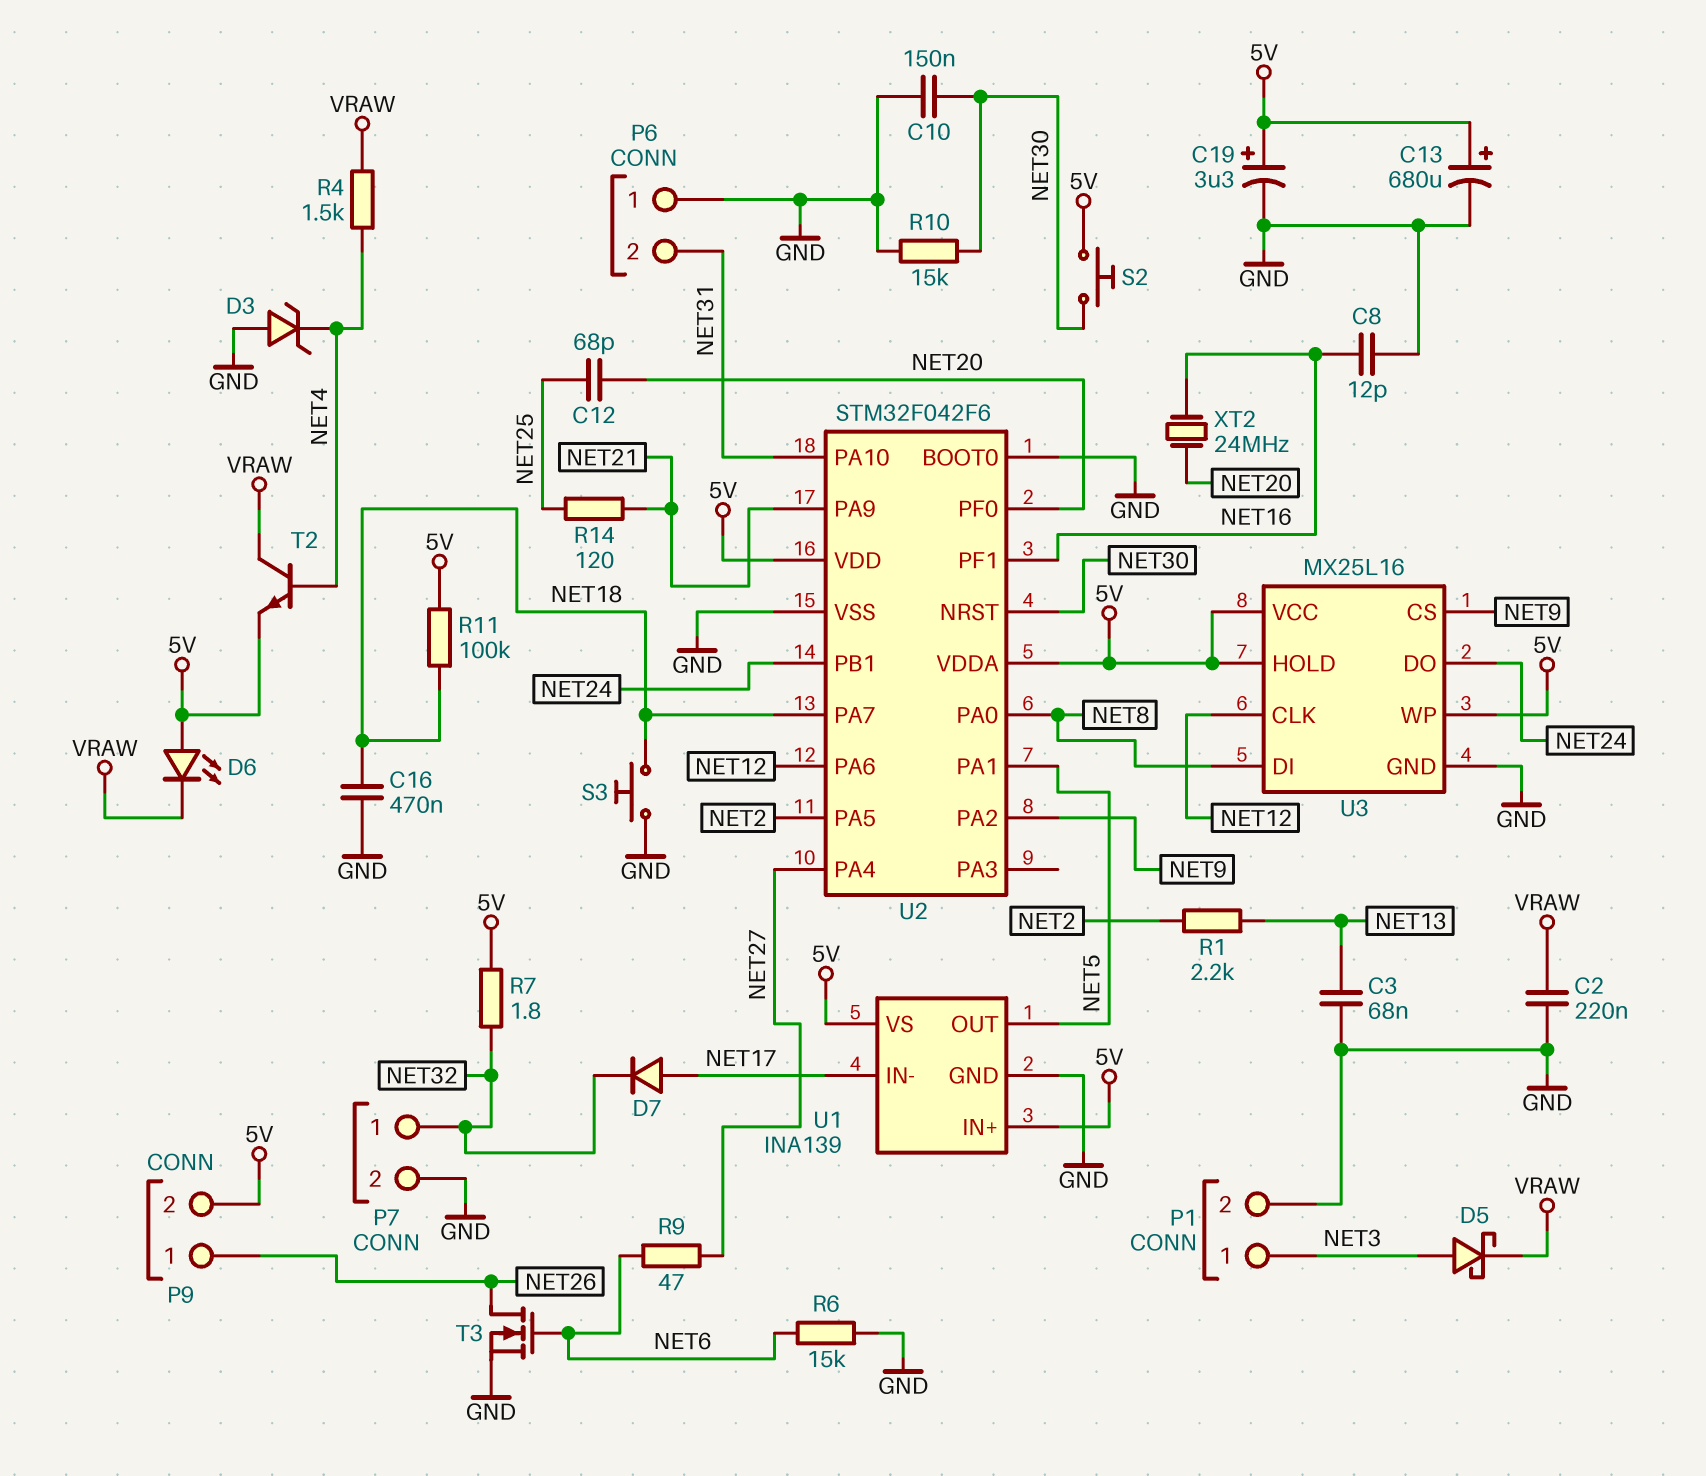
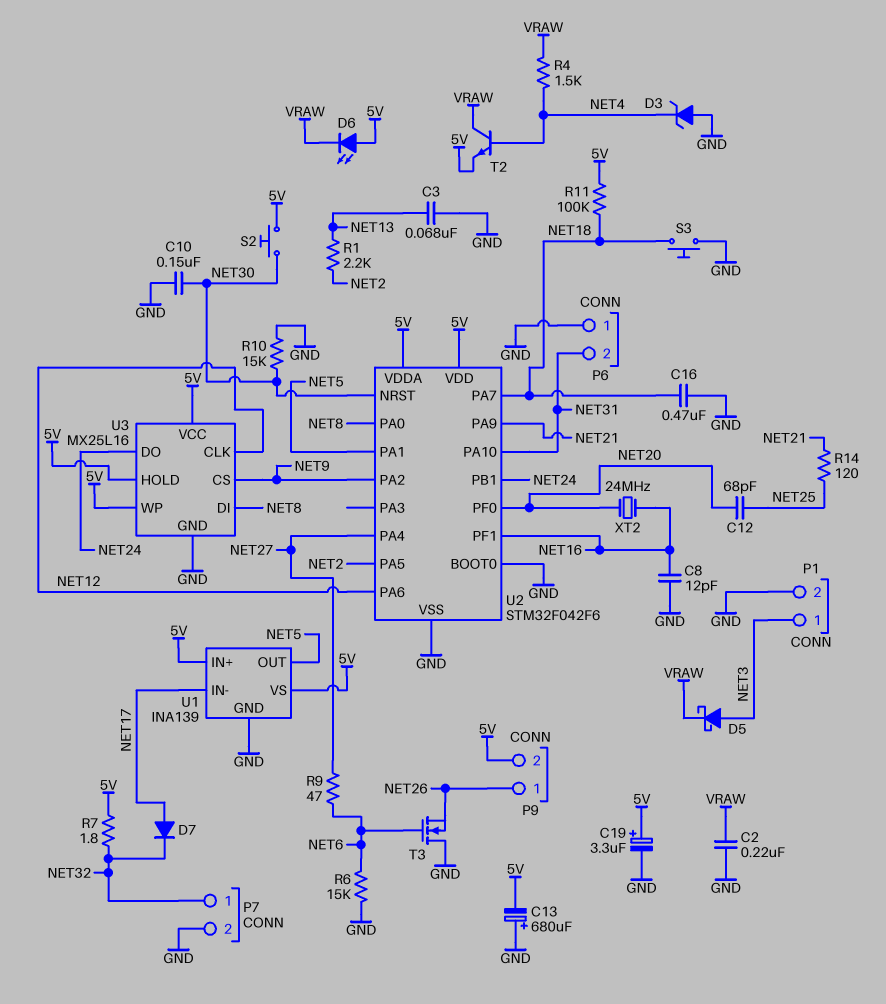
C13: 680uF (plus 5V, minus GND) -> 680uF (plus GND, minus 5V)
T3: NMOS (G NET6, D NET26, S GND) -> NMOS (G NET6, D GND, S NET26)

